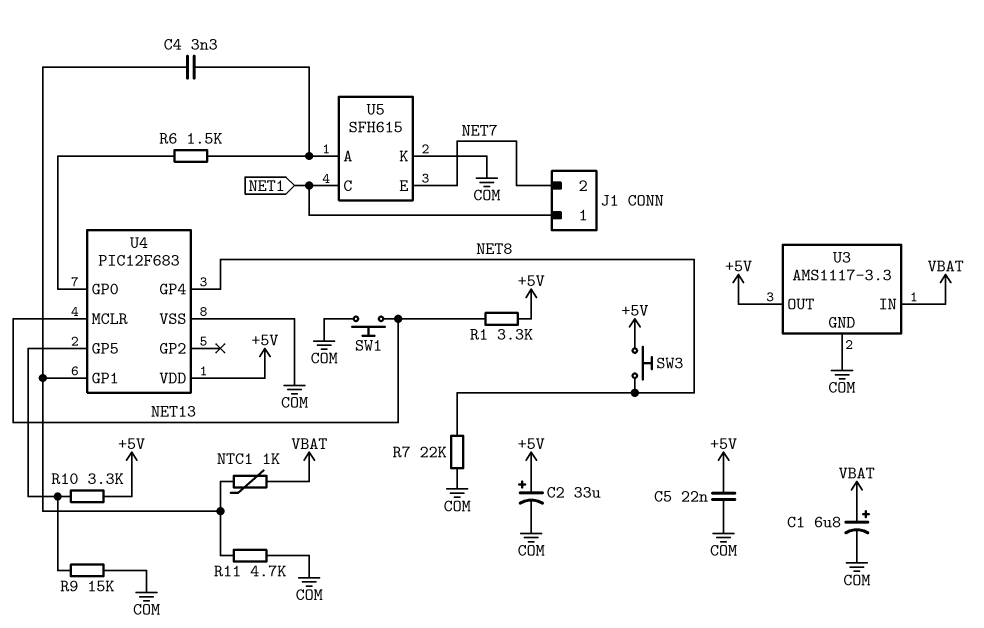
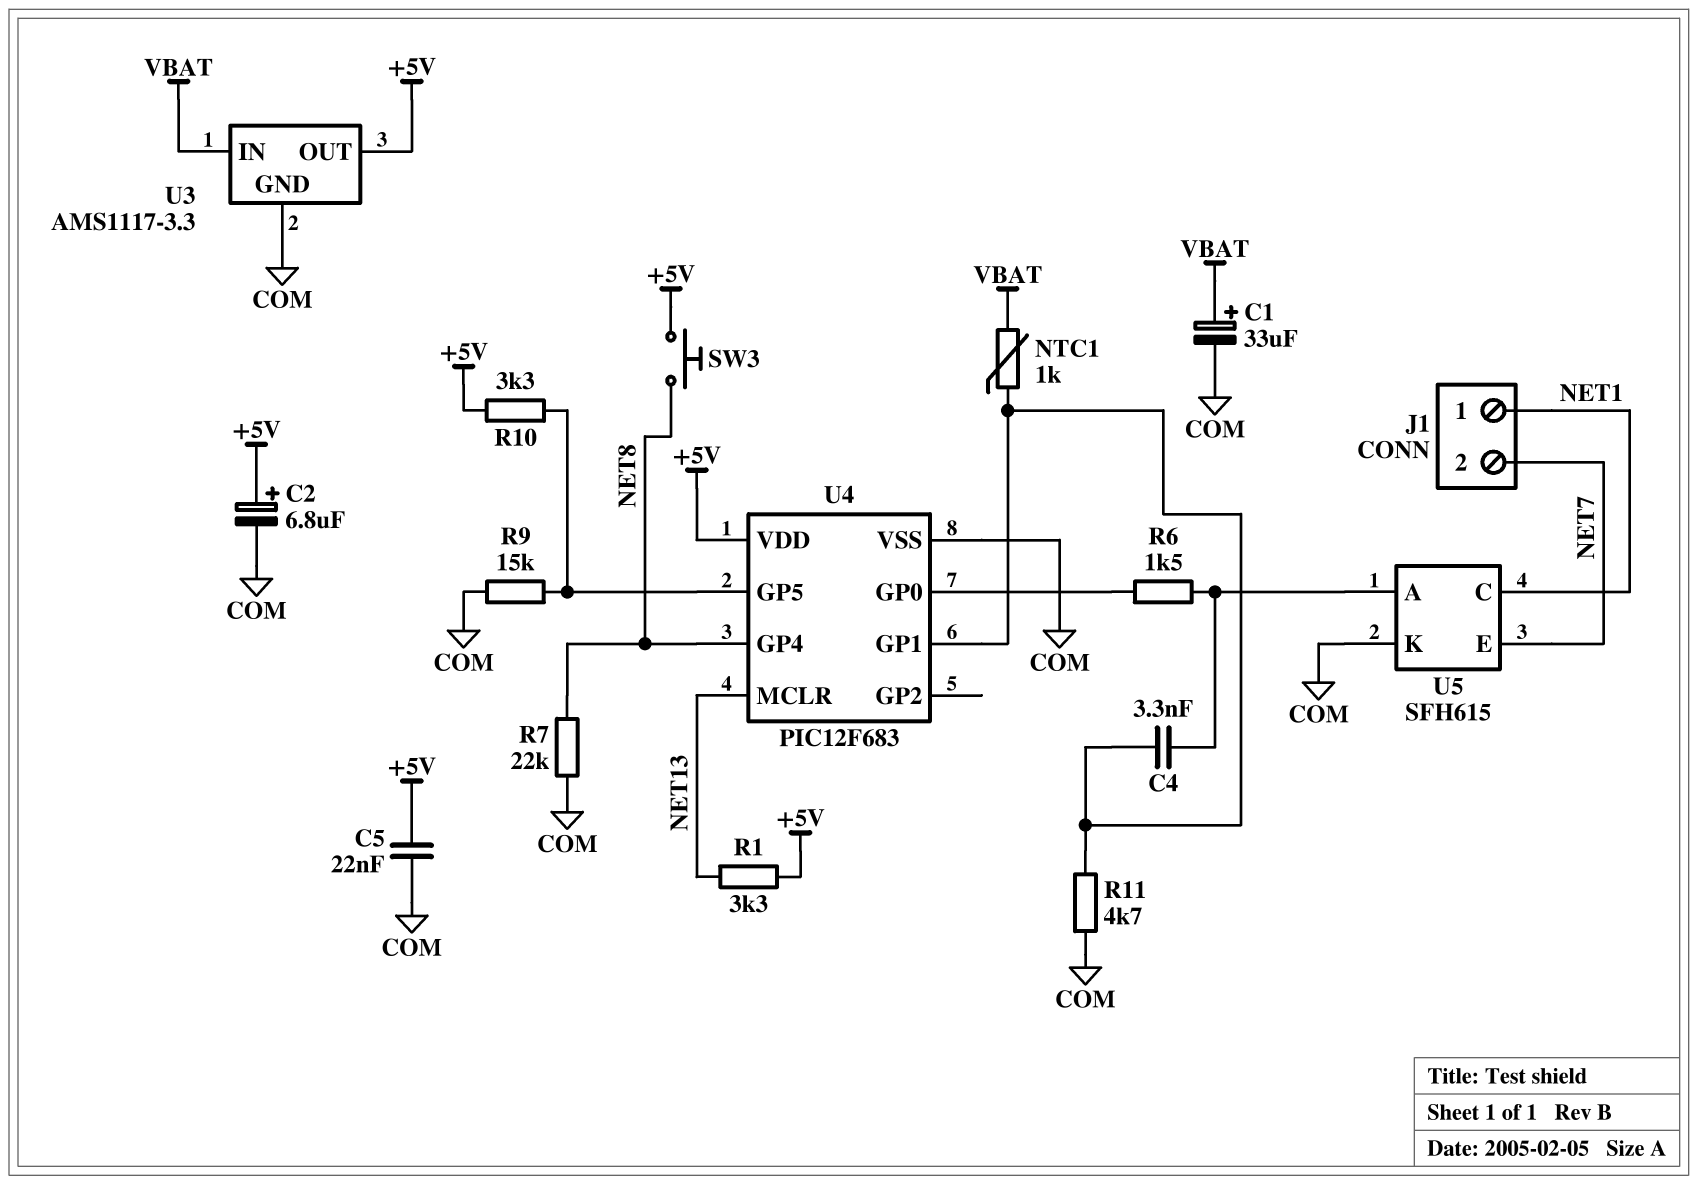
C1: 6.8uF (plus VBAT, minus COM) -> 33uF (plus VBAT, minus COM)
C2: 33uF (plus +5V, minus COM) -> 6.8uF (plus +5V, minus COM)
SW1: button (COM, NET13) -> none

